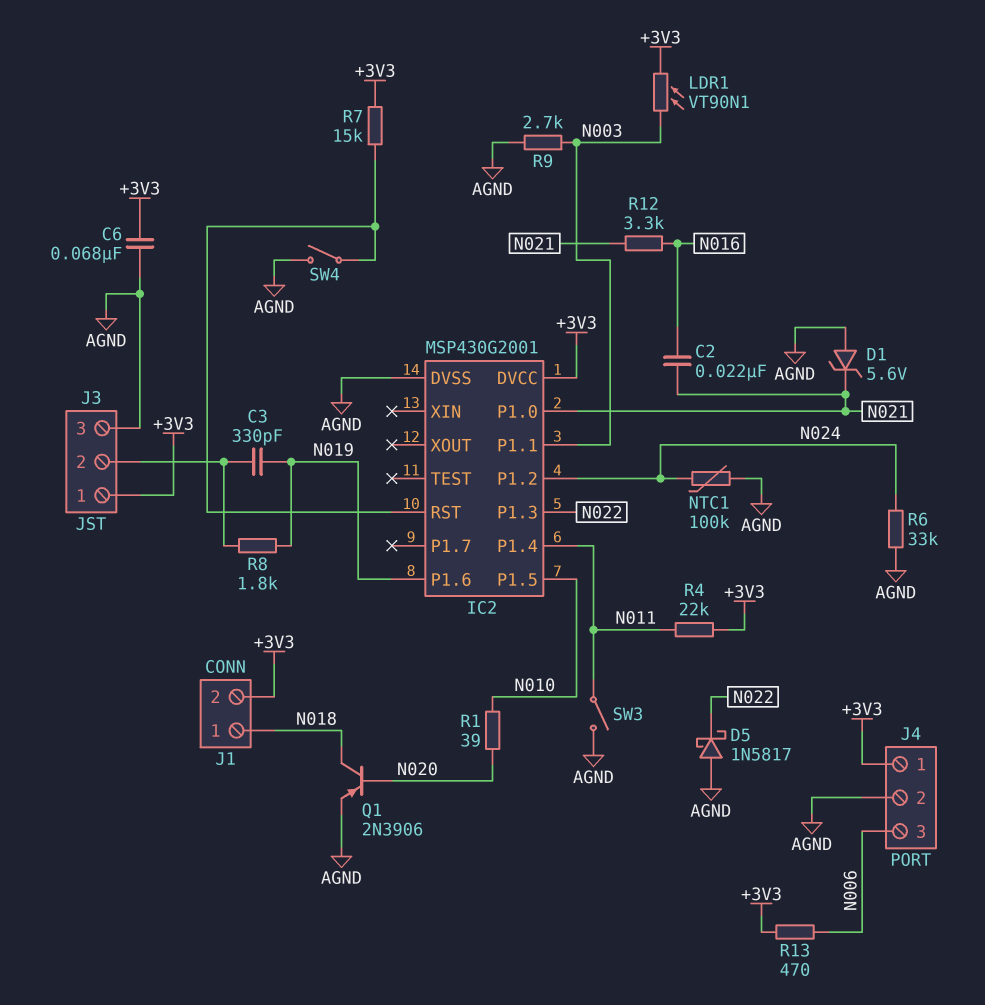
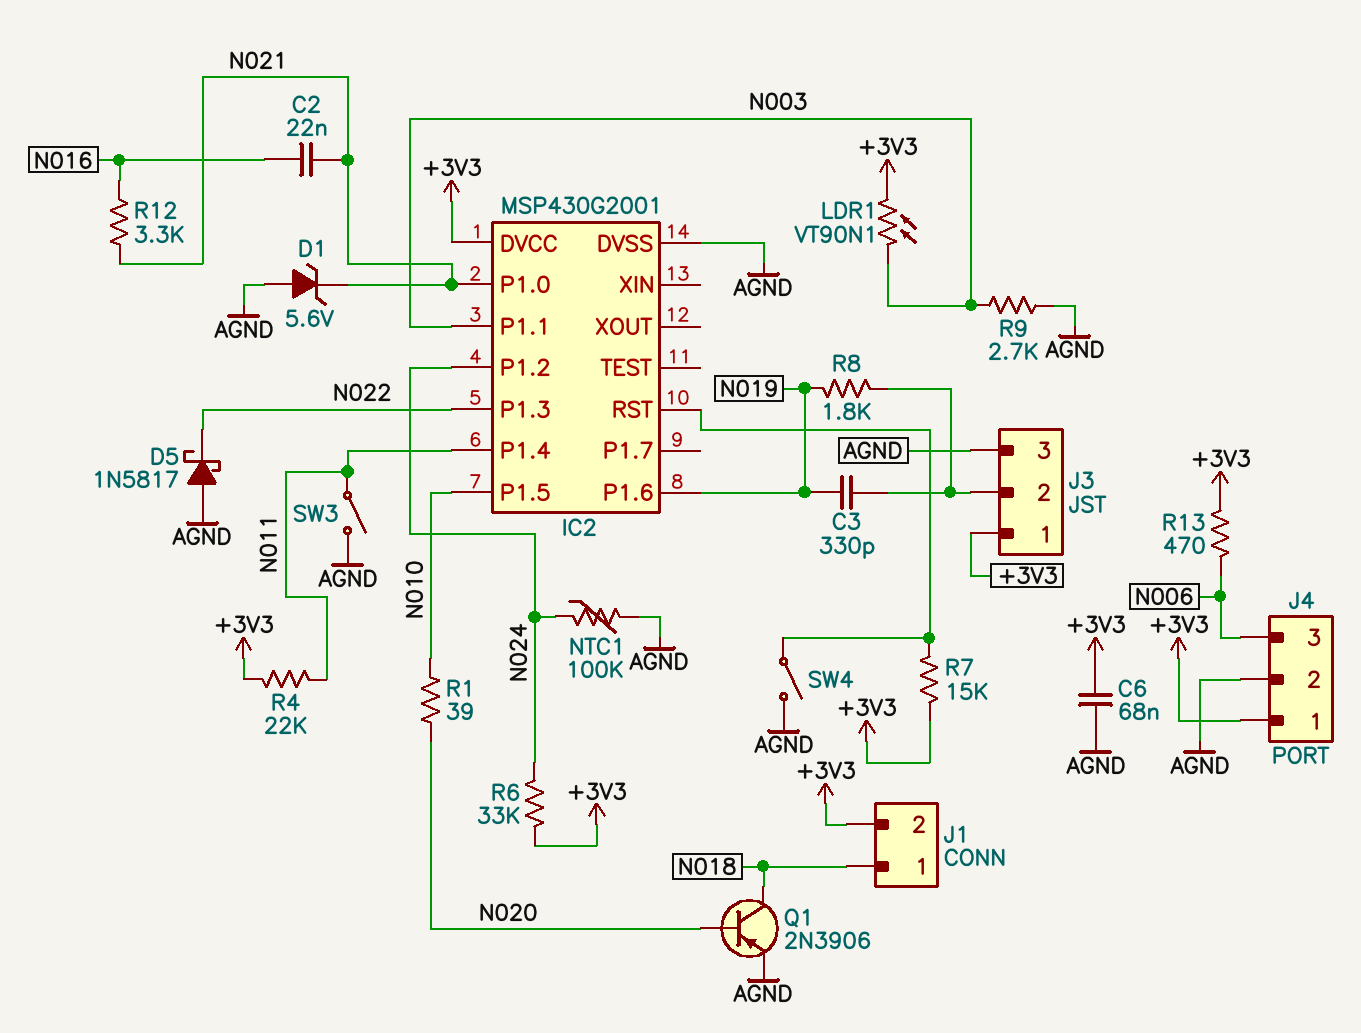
R6: 33k (AGND, N024) -> 33k (+3V3, N024)

